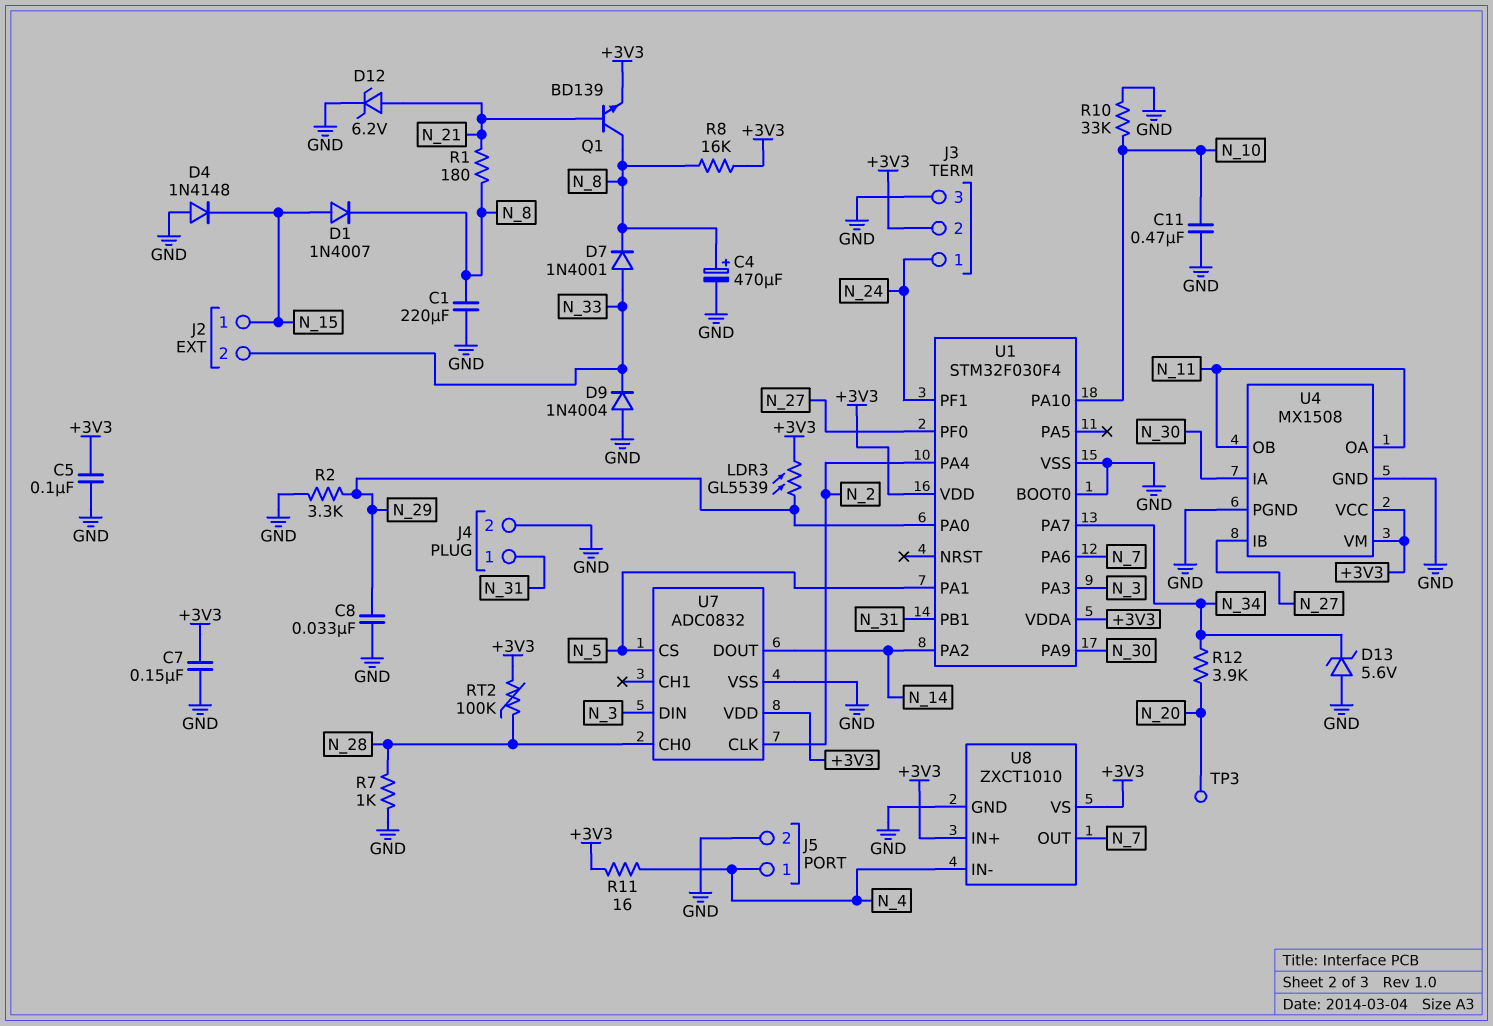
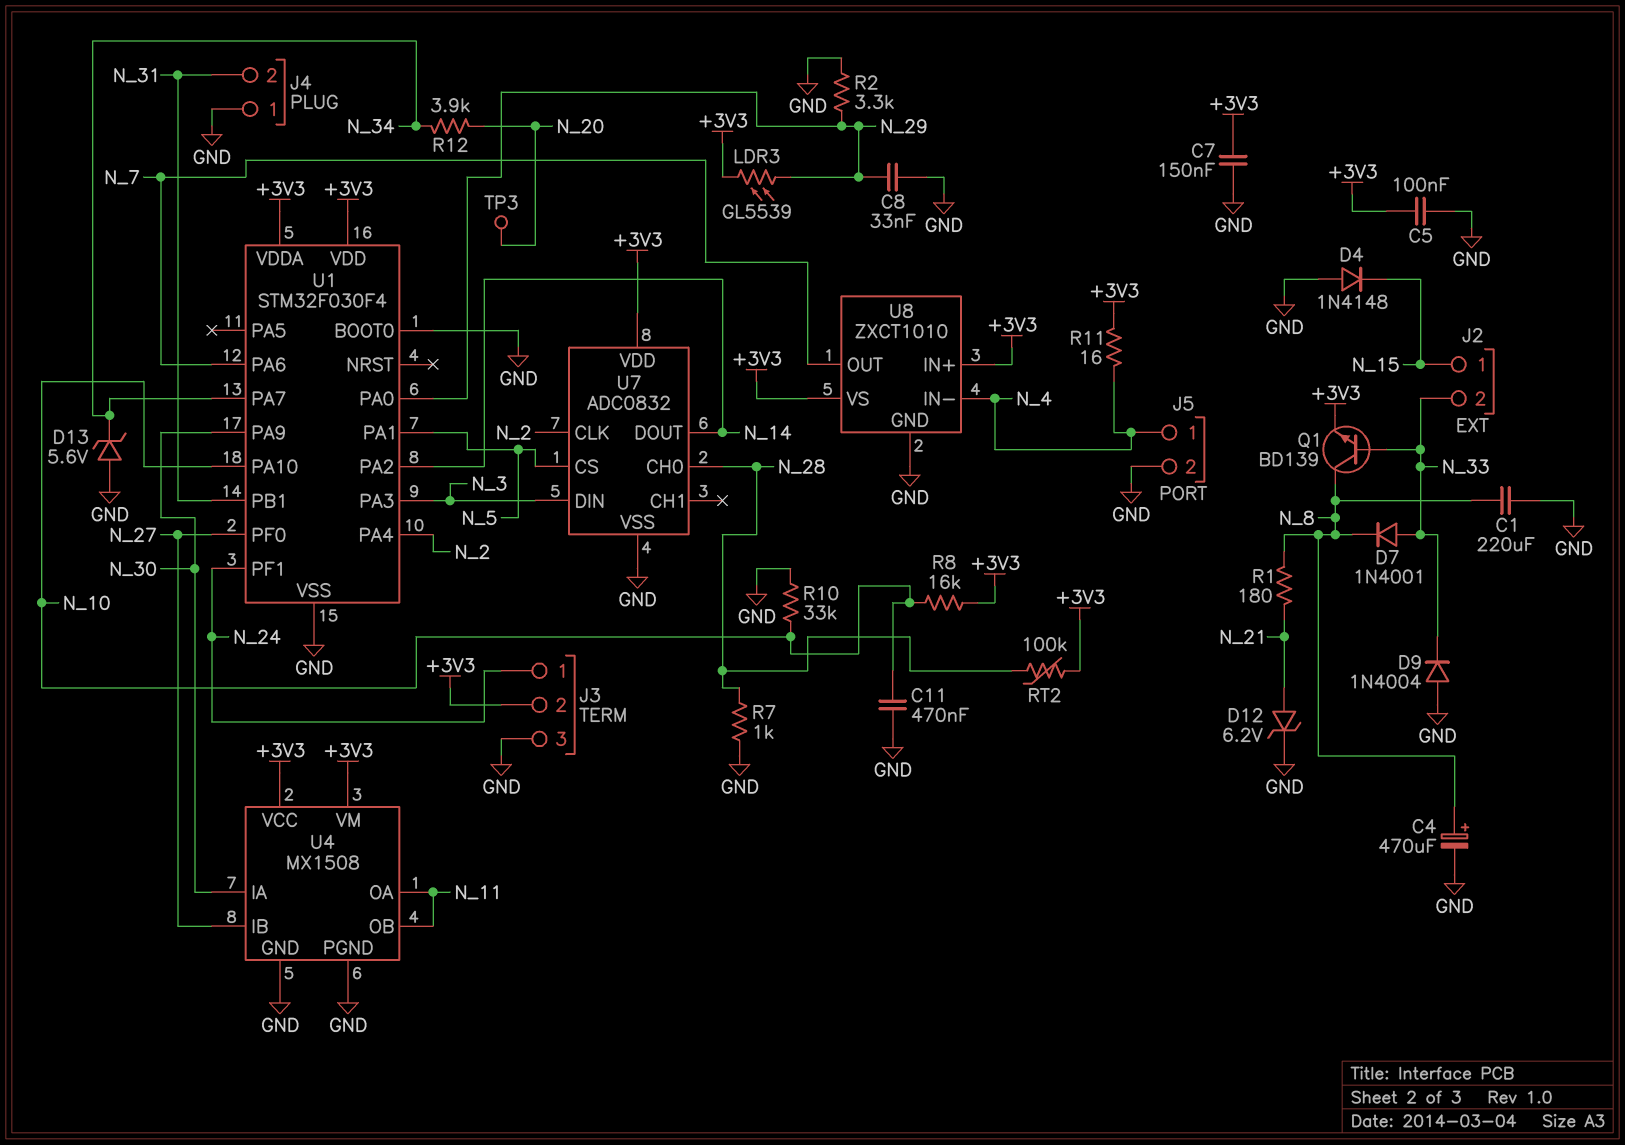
D1: diode 1N4007 (A N_15, K N_8) -> none
J4 pin 1: N_31 -> GND
J4 pin 2: GND -> N_31
Q1: NPN BD139 (B N_21, C N_8, E +3V3) -> NPN BD139 (B N_33, C N_8, E +3V3)
R8: 16k (+3V3, N_8) -> 16k (+3V3, N_10)

